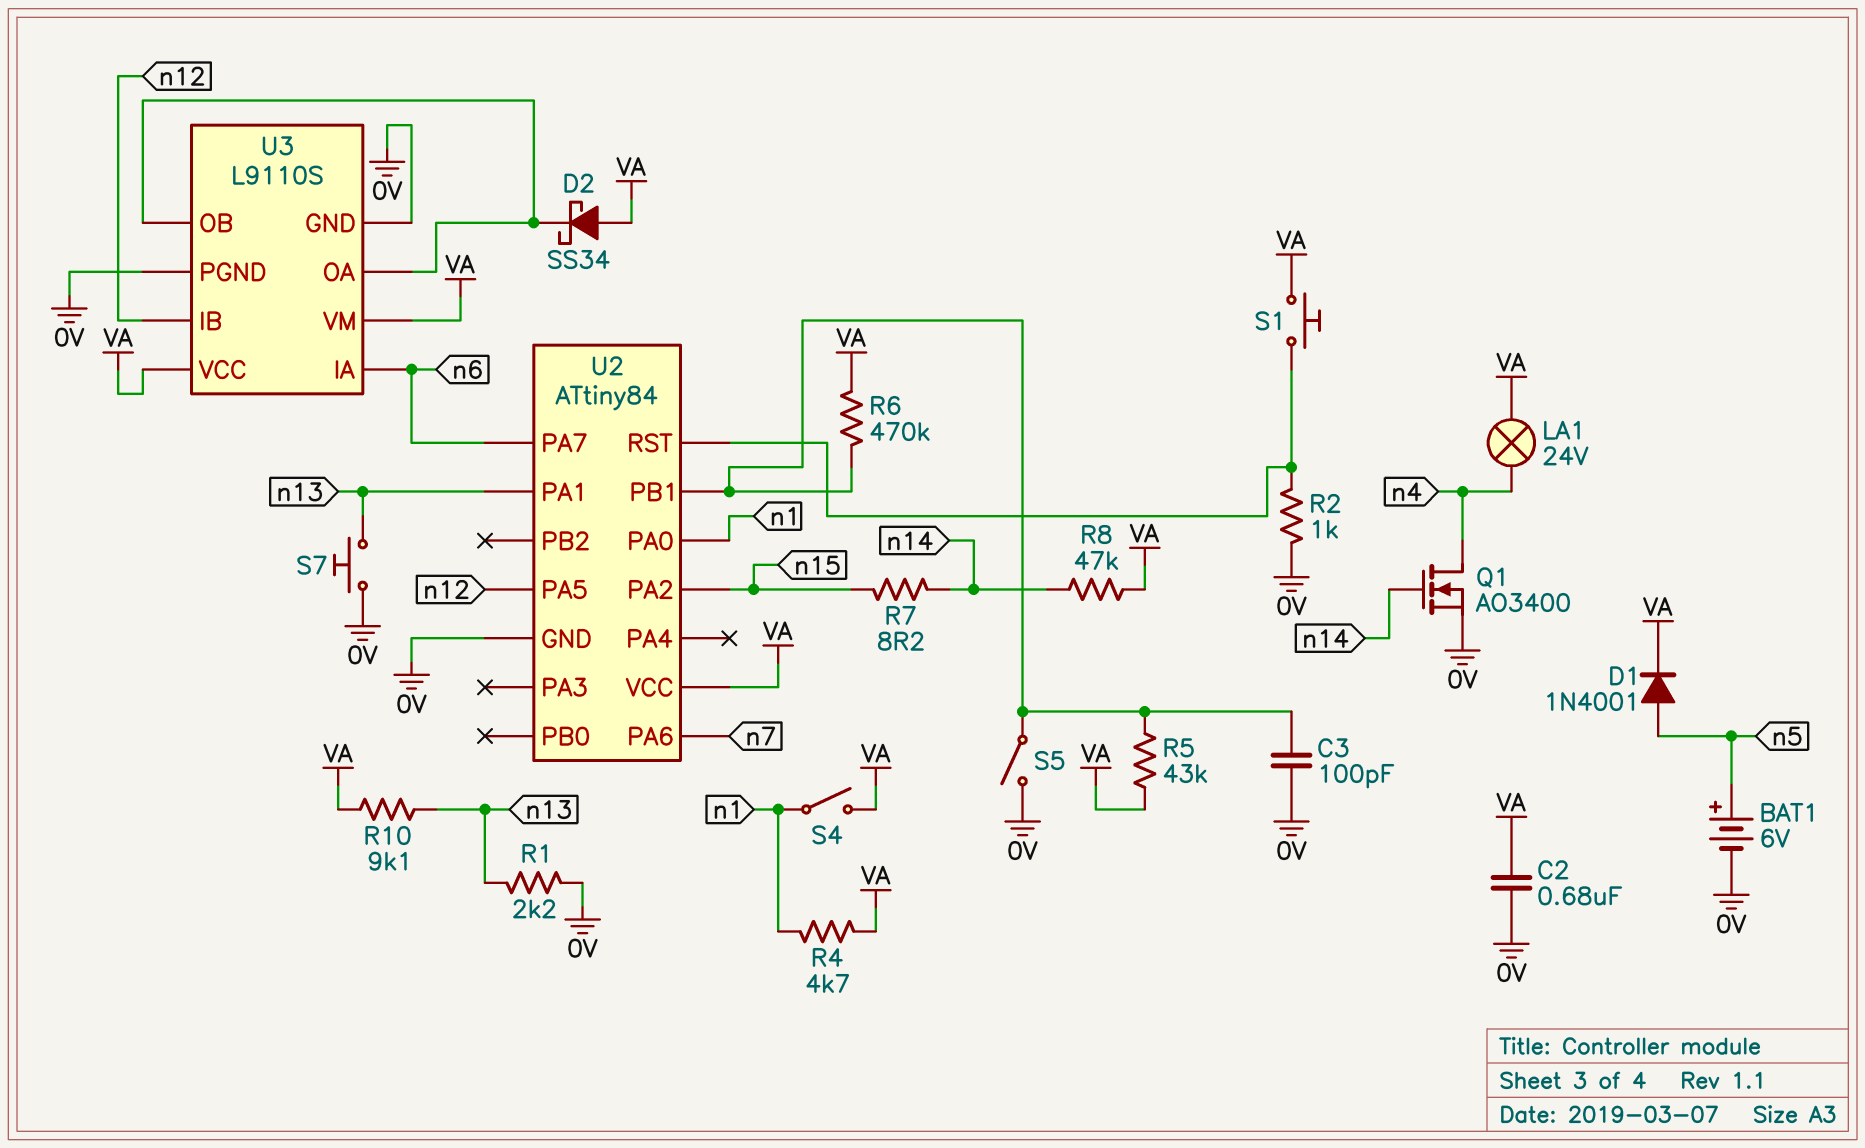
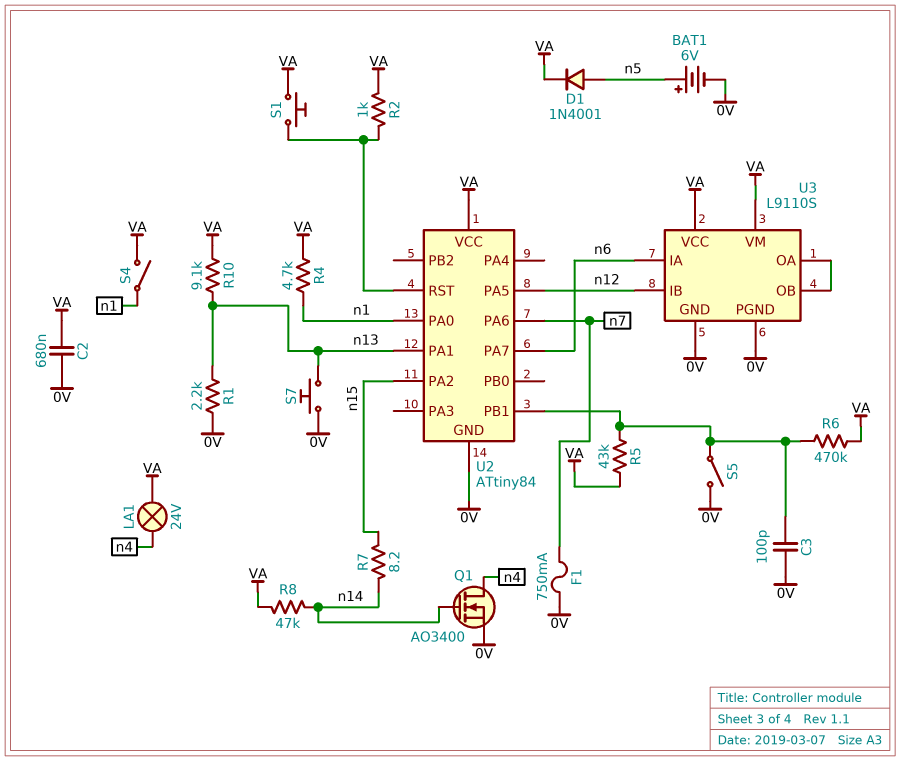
D2: schottky SS34 (A VA, K U3/OA) -> none
F1: none -> 750mA (0V, n7)
R2: 1k (0V, U2/RST) -> 1k (U2/RST, VA)

